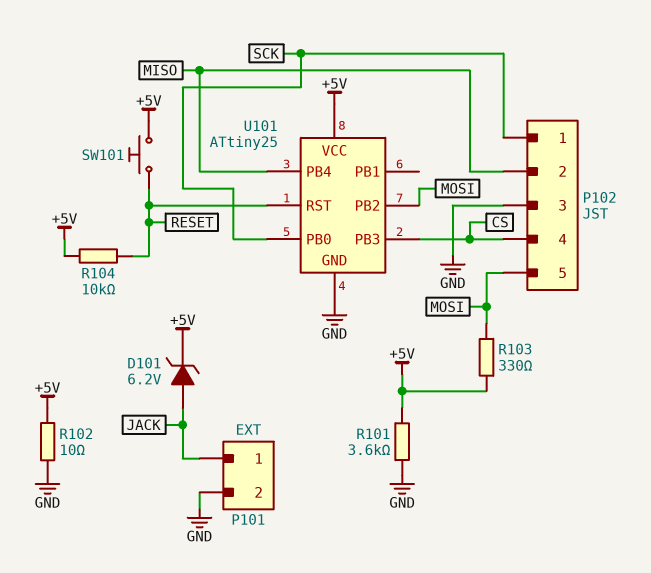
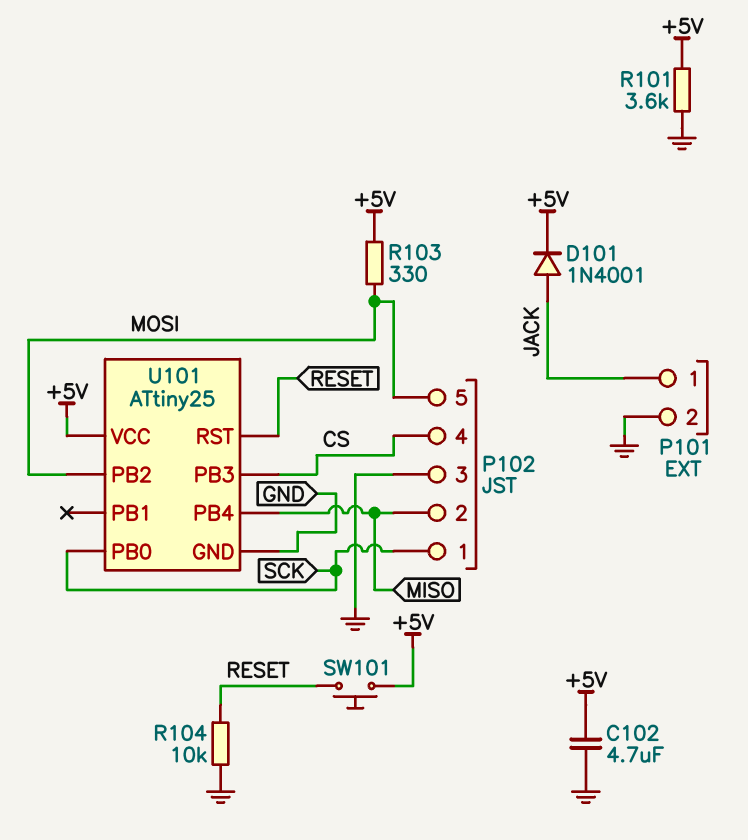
C102: none -> 4.7uF (+5V, GND)
D101: zener 6.2V (A JACK, K +5V) -> diode 1N4001 (A JACK, K +5V)
R102: 10 (+5V, GND) -> none
R104: 10k (+5V, RESET) -> 10k (GND, RESET)

